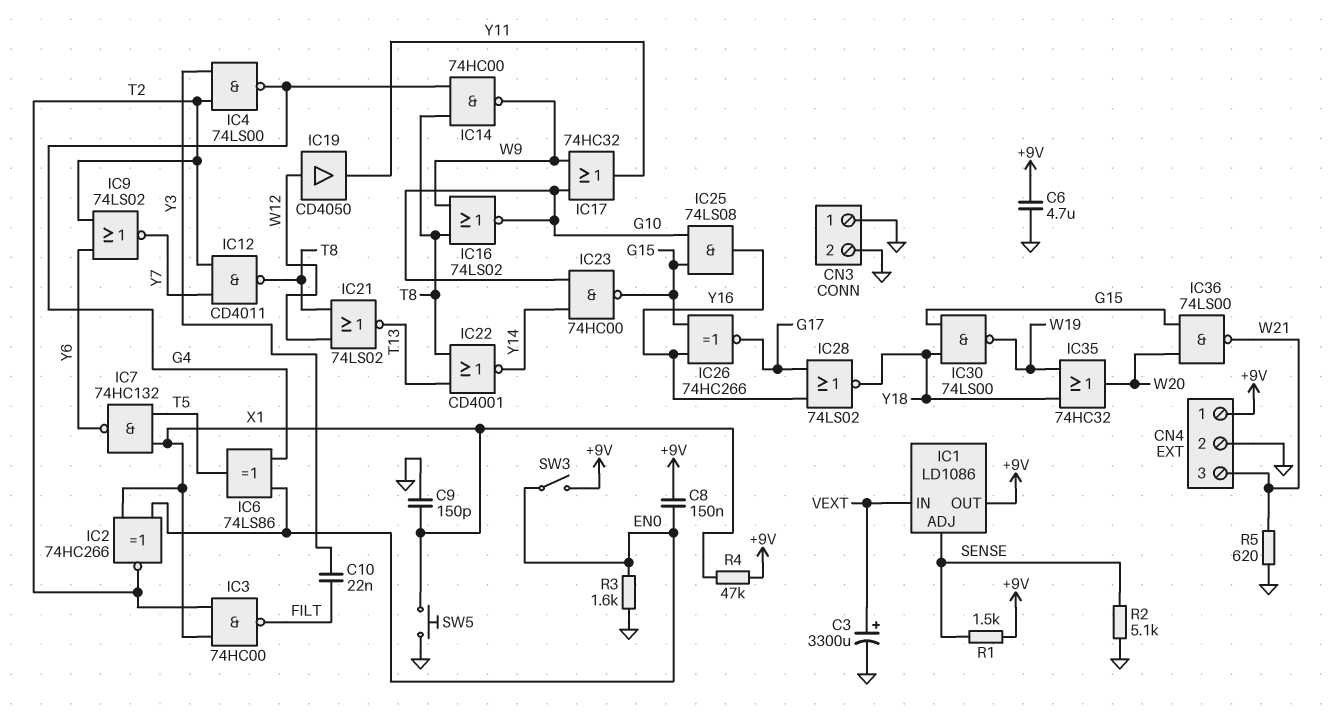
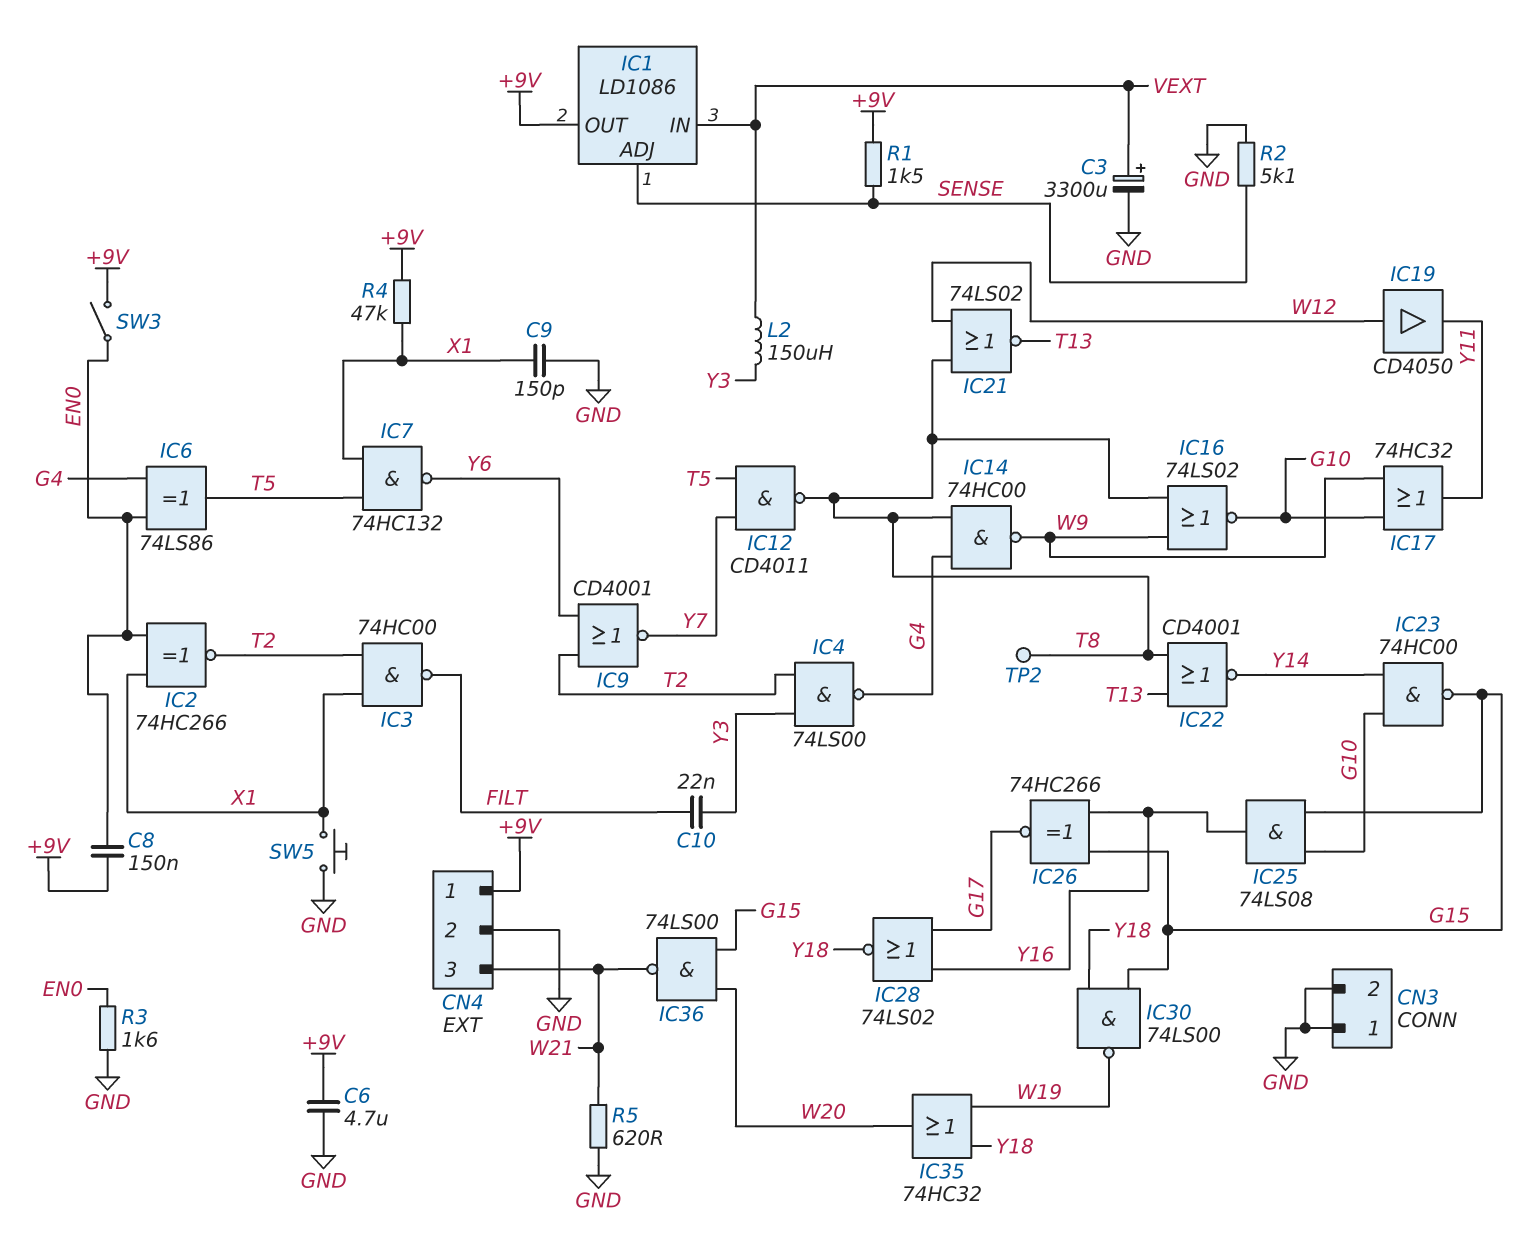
IC9: NOR 74LS02 (in T2, in Y6, out Y7) -> NOR CD4001 (in T2, in Y6, out Y7)
IC12: NAND CD4011 (in T2, in Y7, out T8) -> NAND CD4011 (in T5, in Y7, out T8)
L2: none -> 150uH (VEXT, Y3)
TP2: none -> test point (T8)

